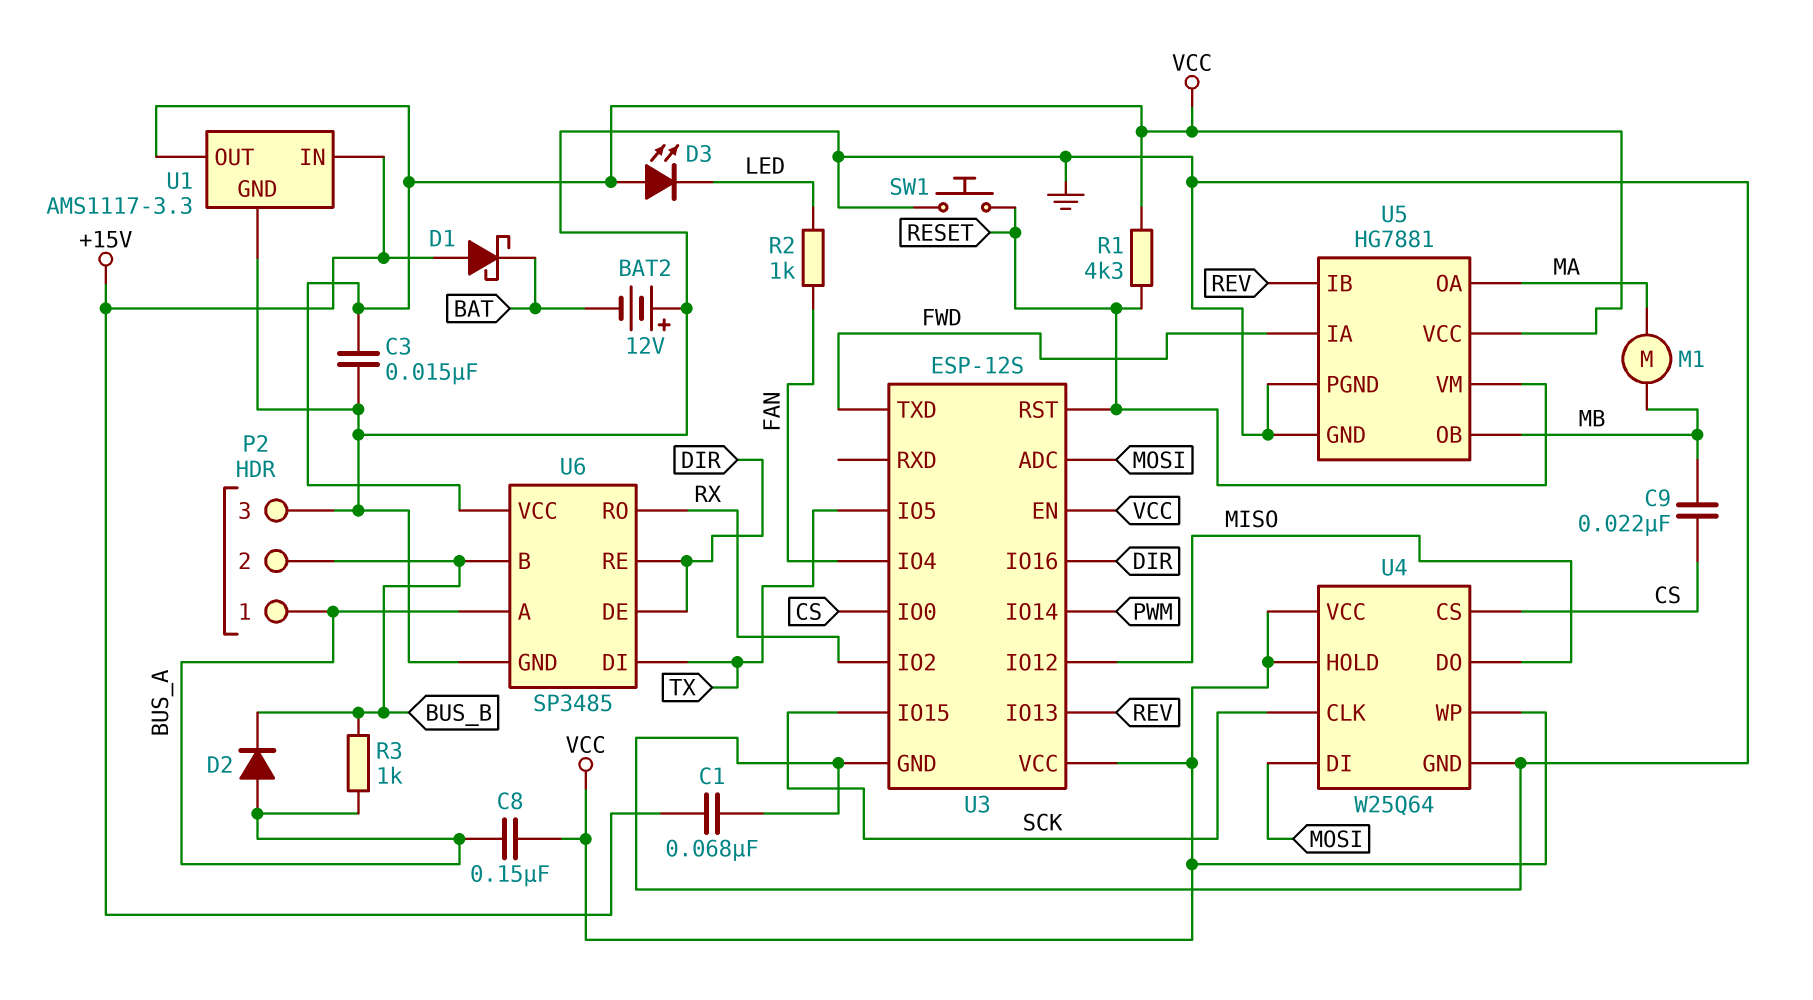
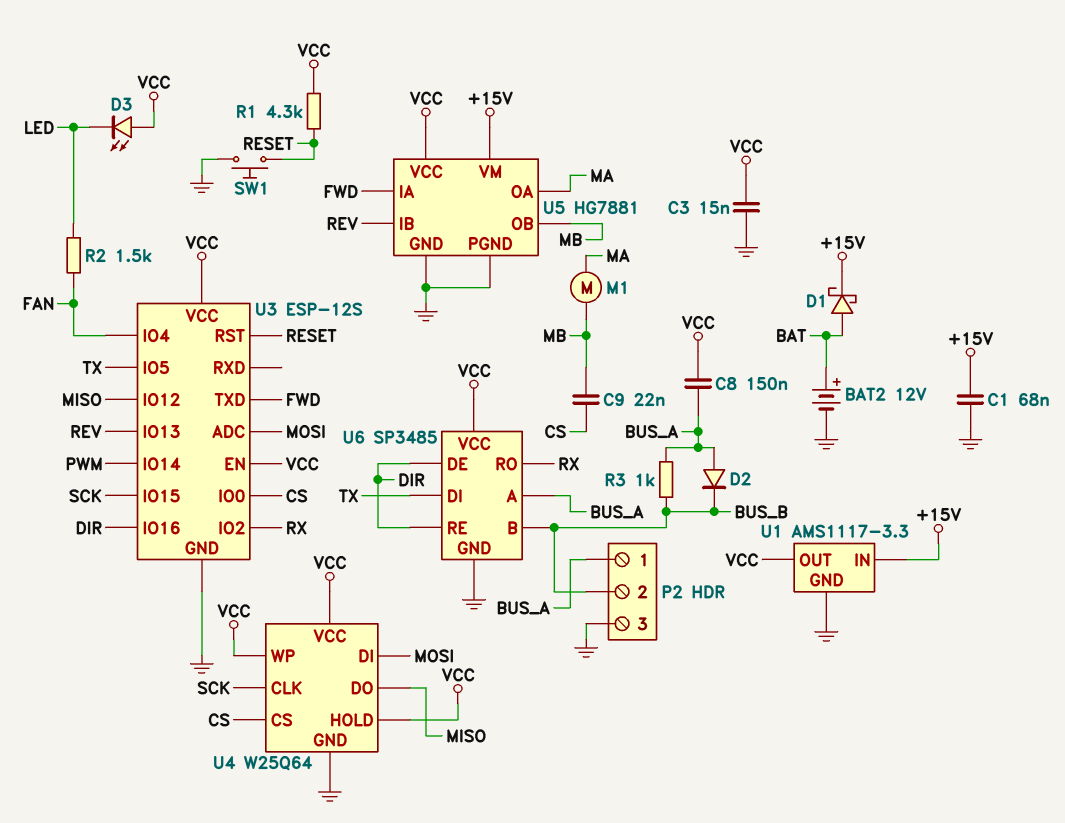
BAT2: 12V (plus GND, minus BAT) -> 12V (plus BAT, minus GND)
D1: schottky (A +15V, K BAT) -> schottky (A BAT, K +15V)
R2: 1k (FAN, LED) -> 1.5k (FAN, LED)
U5 pin VM: RESET -> +15V

